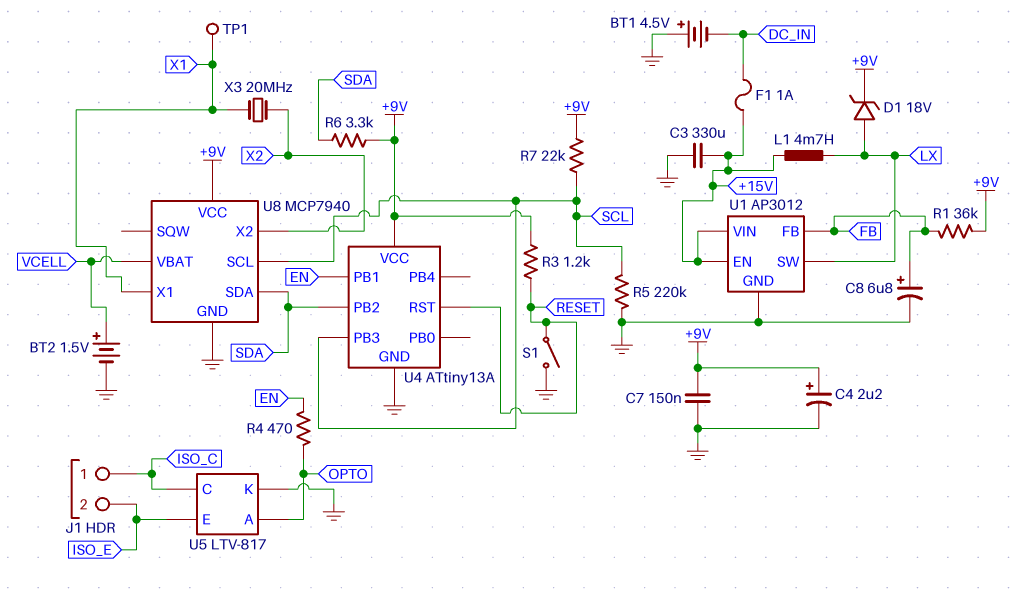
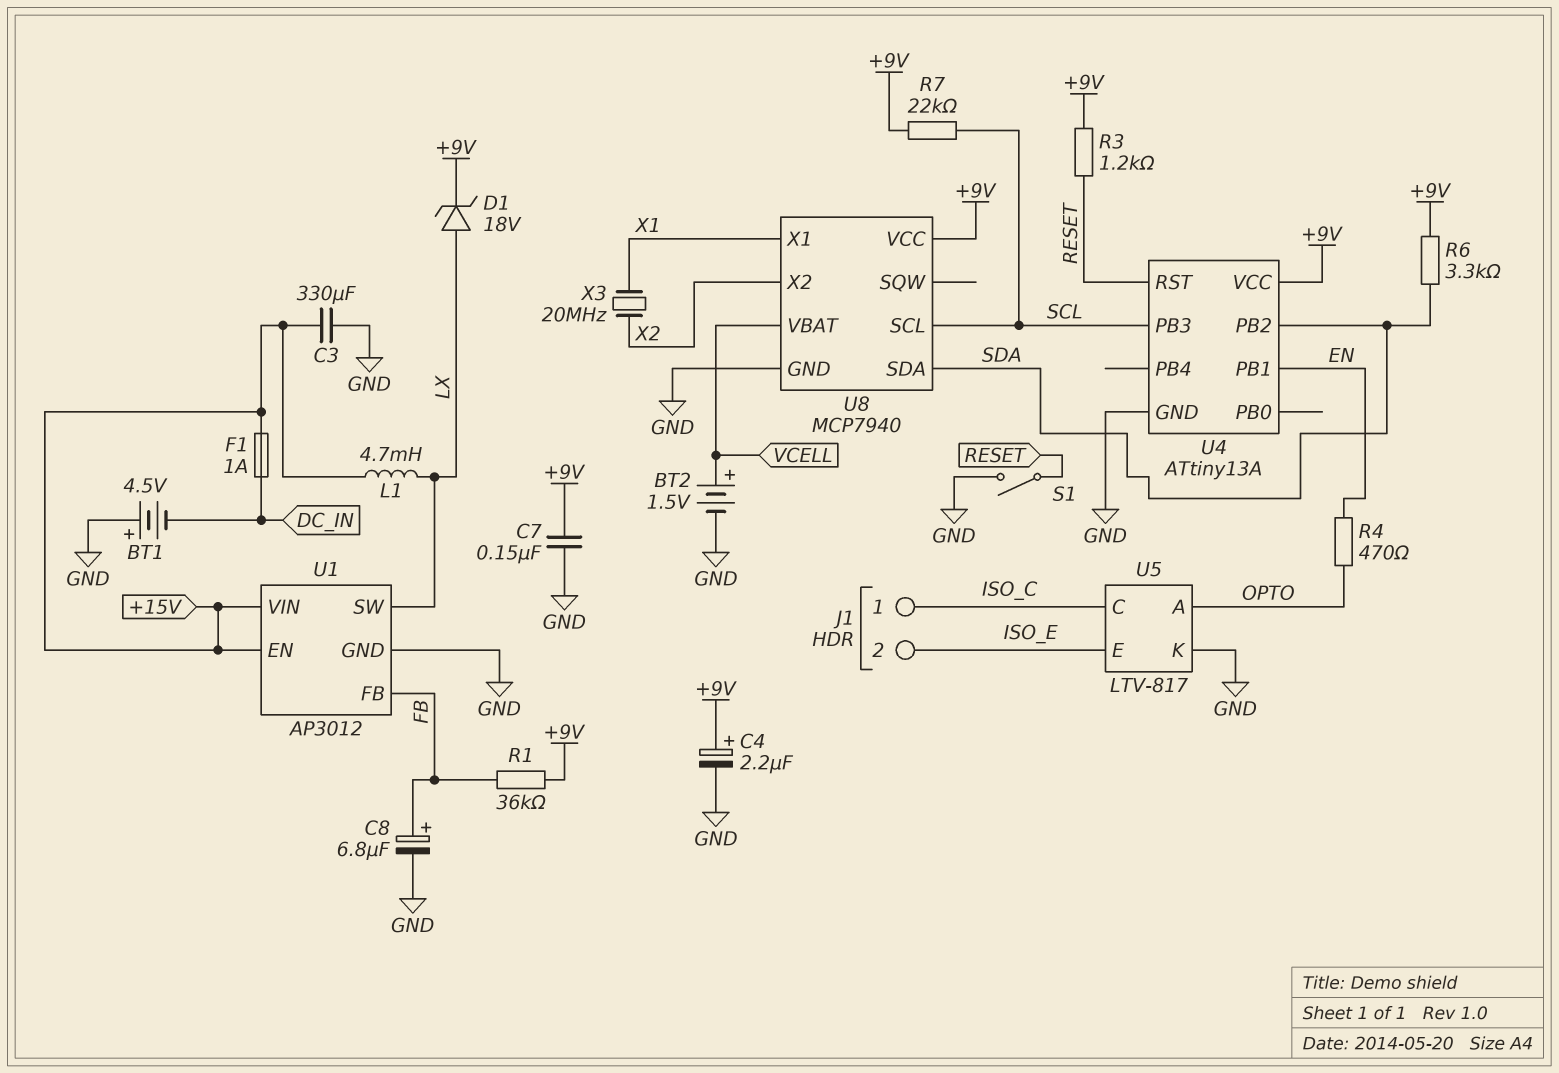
R5: 220k (GND, SCL) -> none
TP1: test point (X1) -> none

